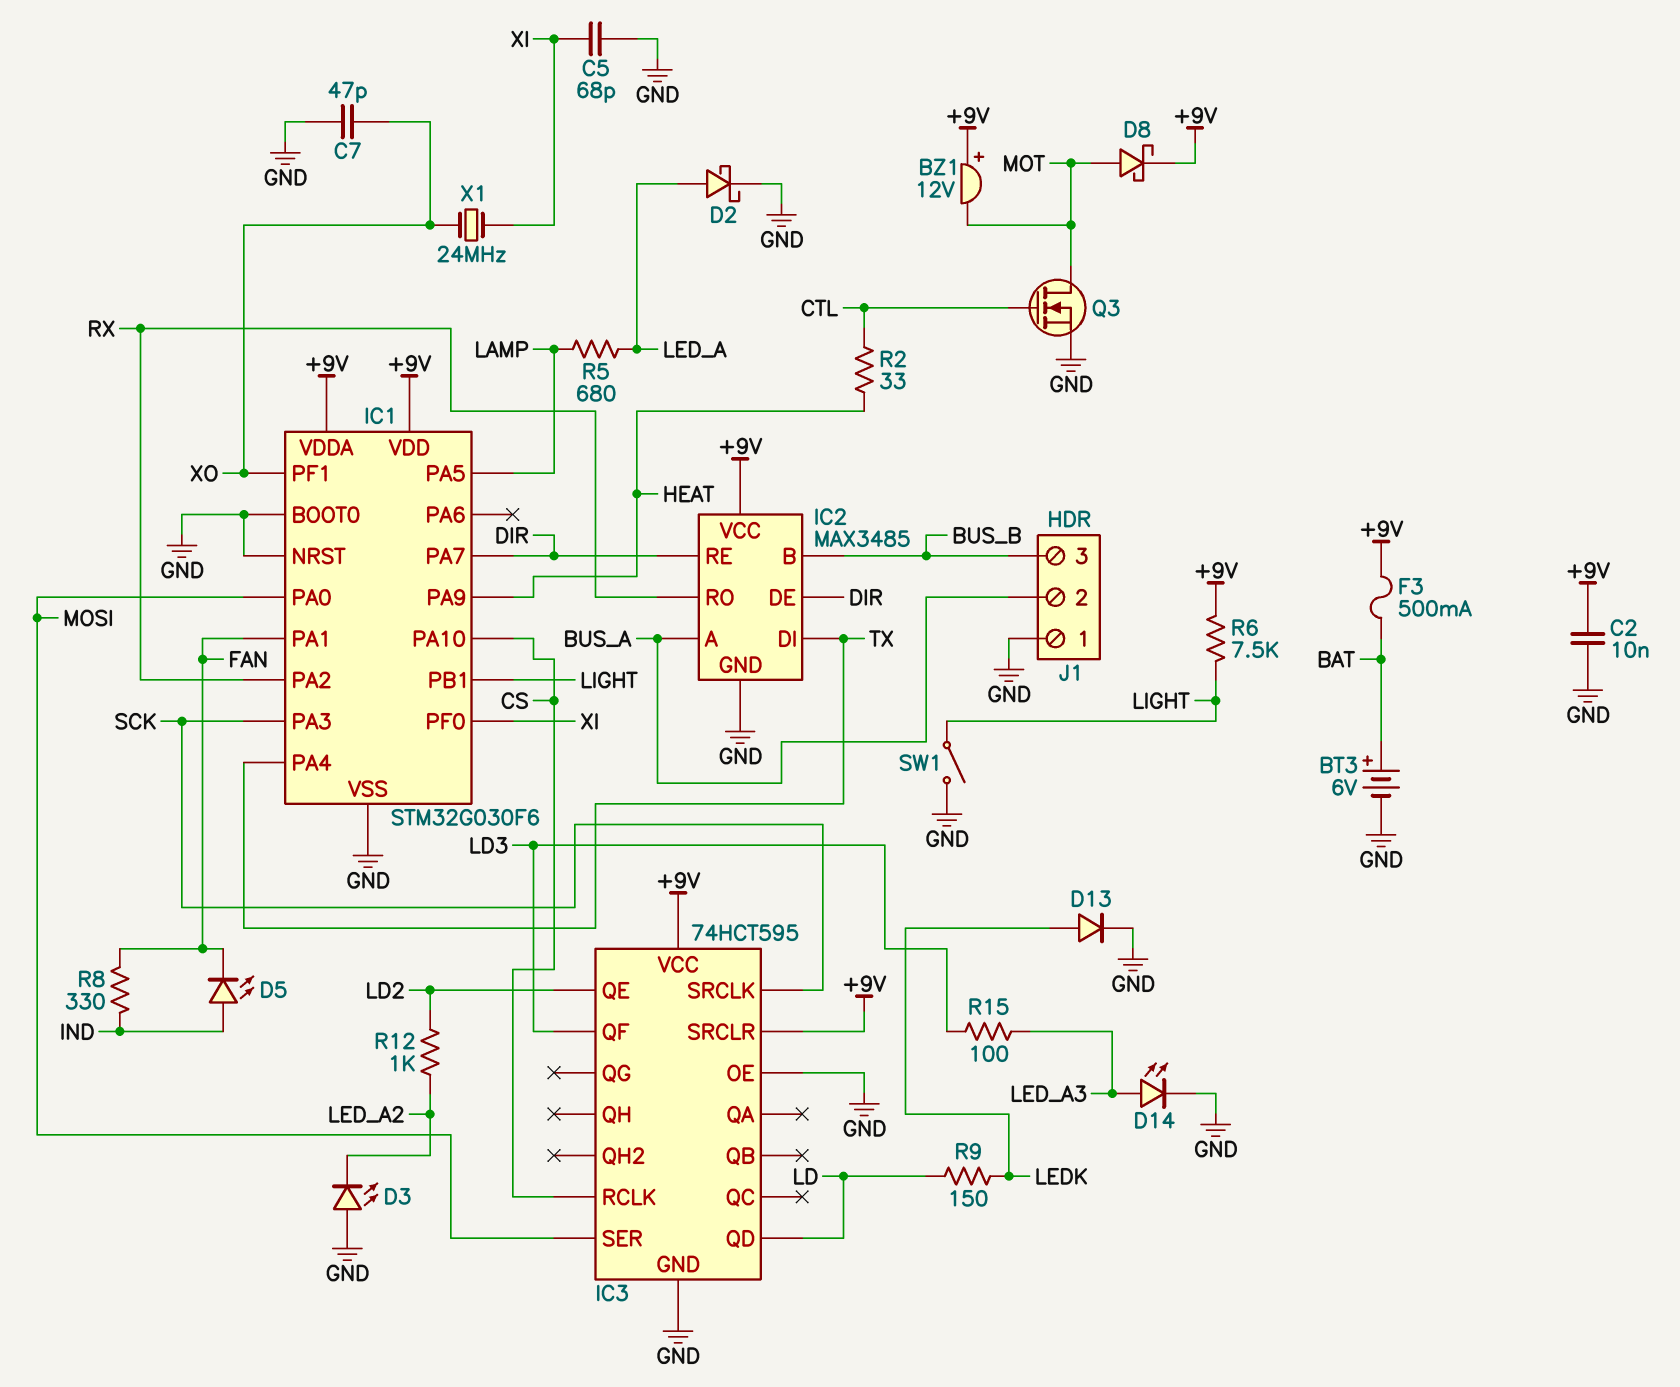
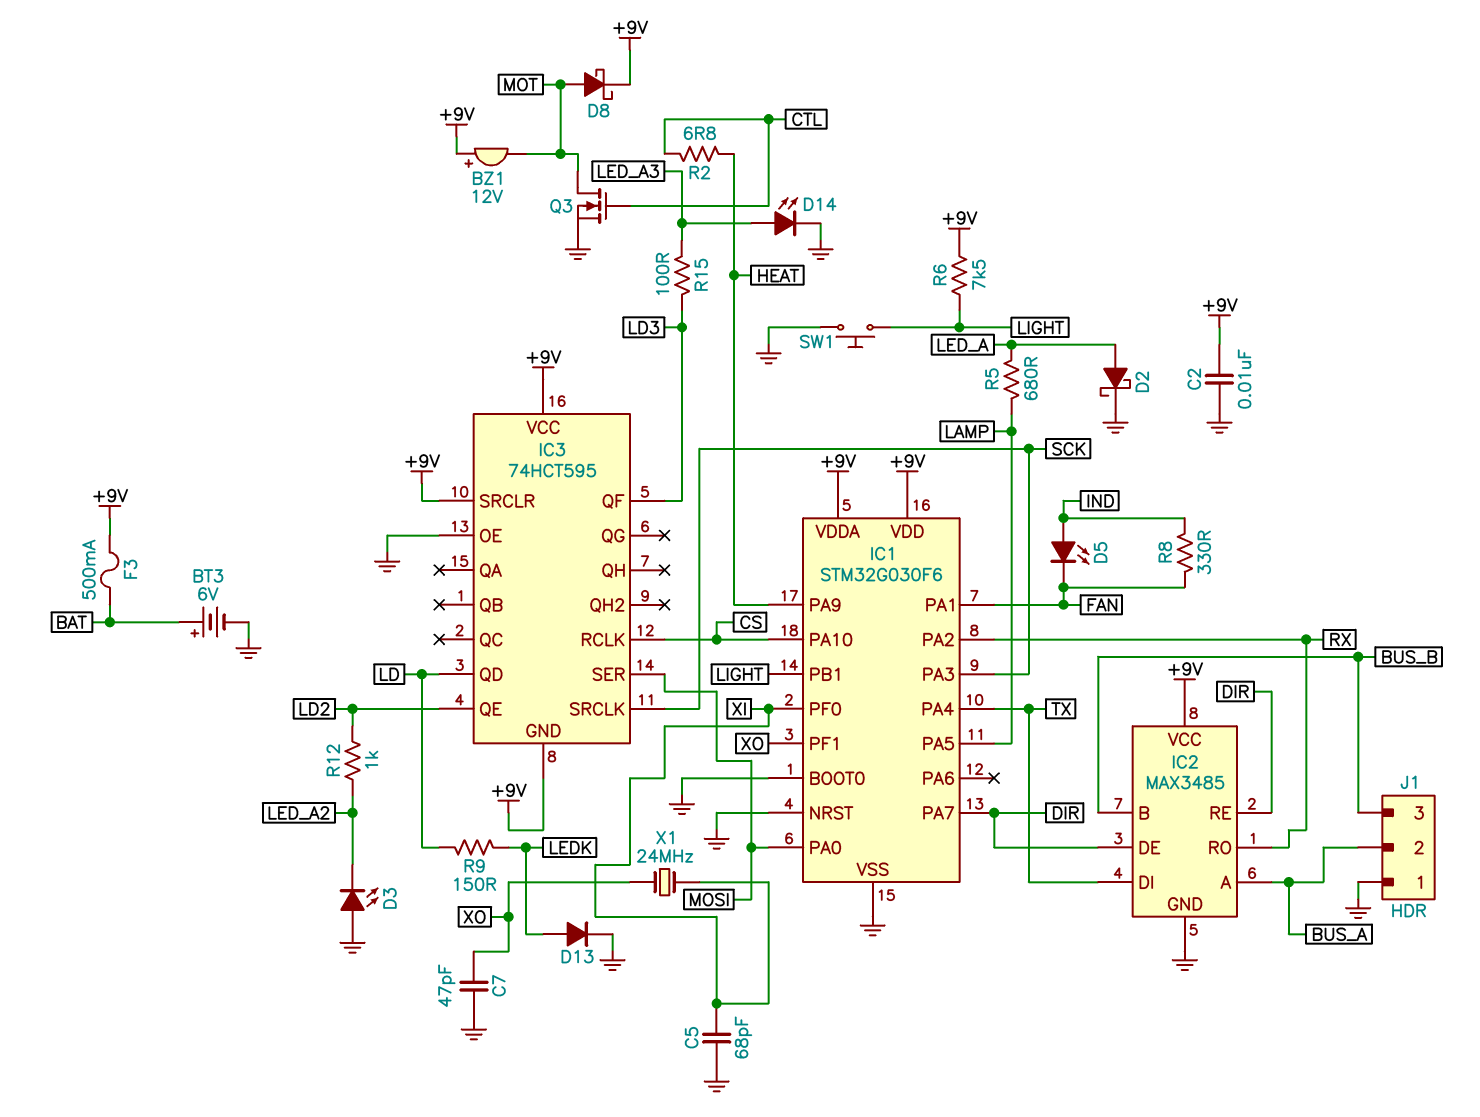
IC3 pin GND: GND -> +9V
R2: 33 (CTL, HEAT) -> 6.8 (CTL, HEAT)
SW1: switch (GND, LIGHT) -> button (GND, LIGHT)

